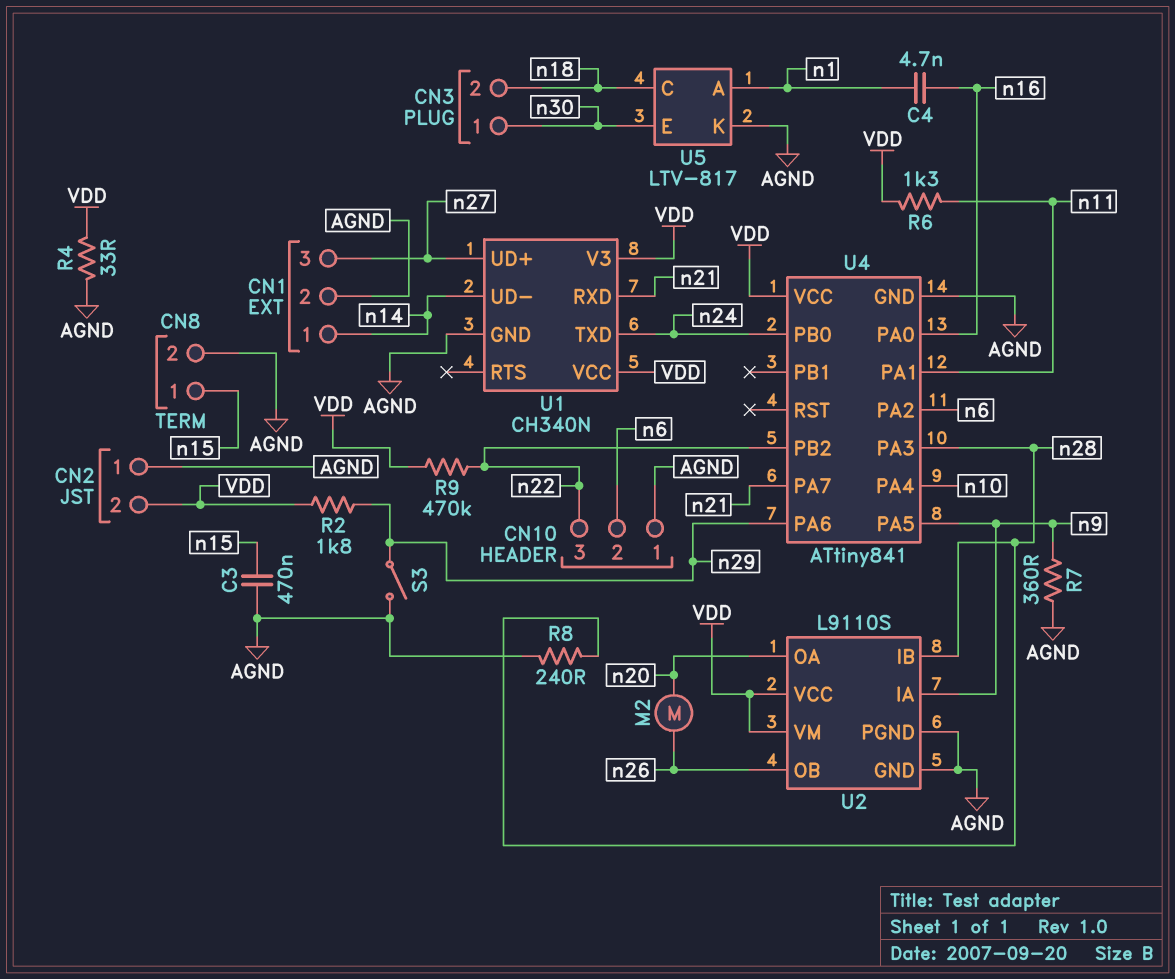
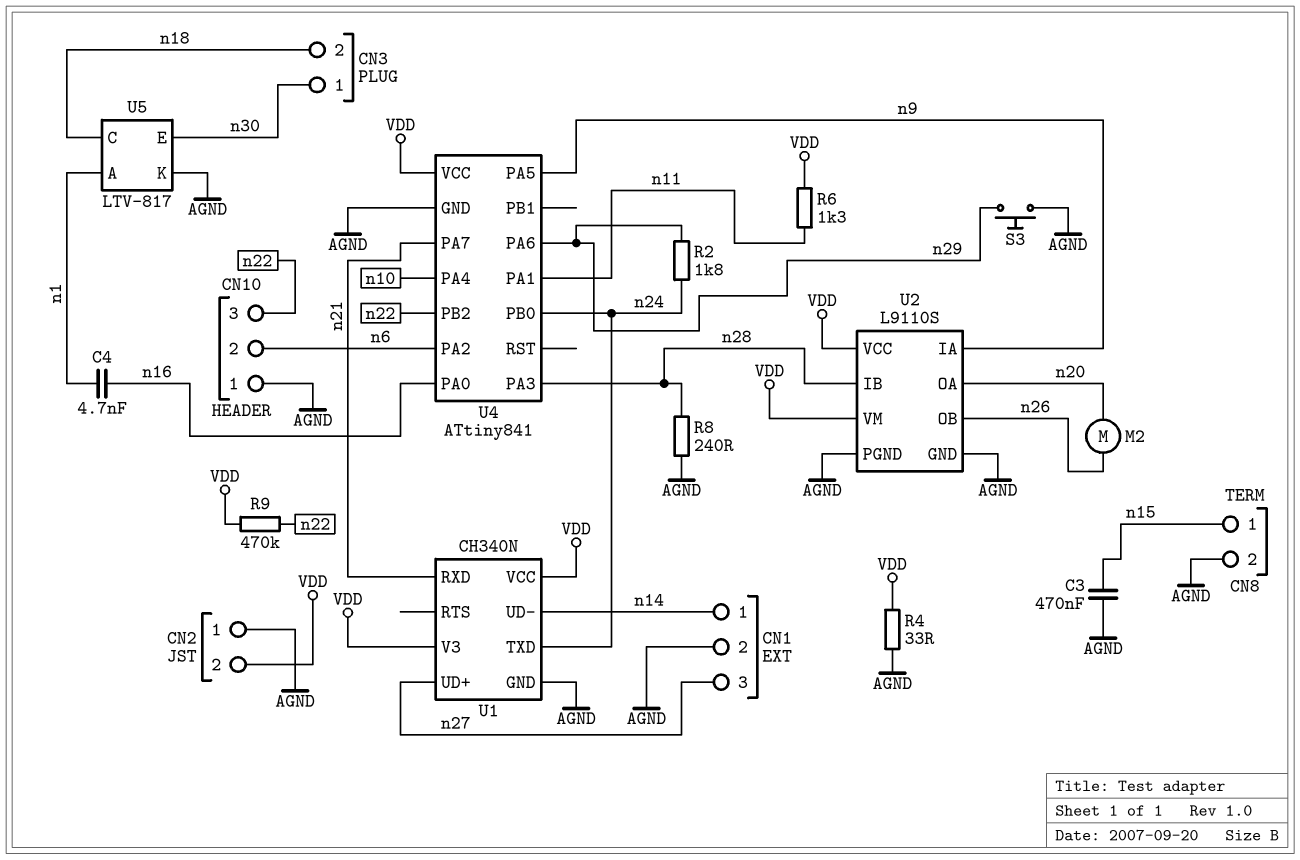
R2: 1.8k (VDD, n29) -> 1.8k (n24, n29)
R7: 360 (AGND, n9) -> none
S3: switch (AGND, n29) -> button (AGND, n29)

